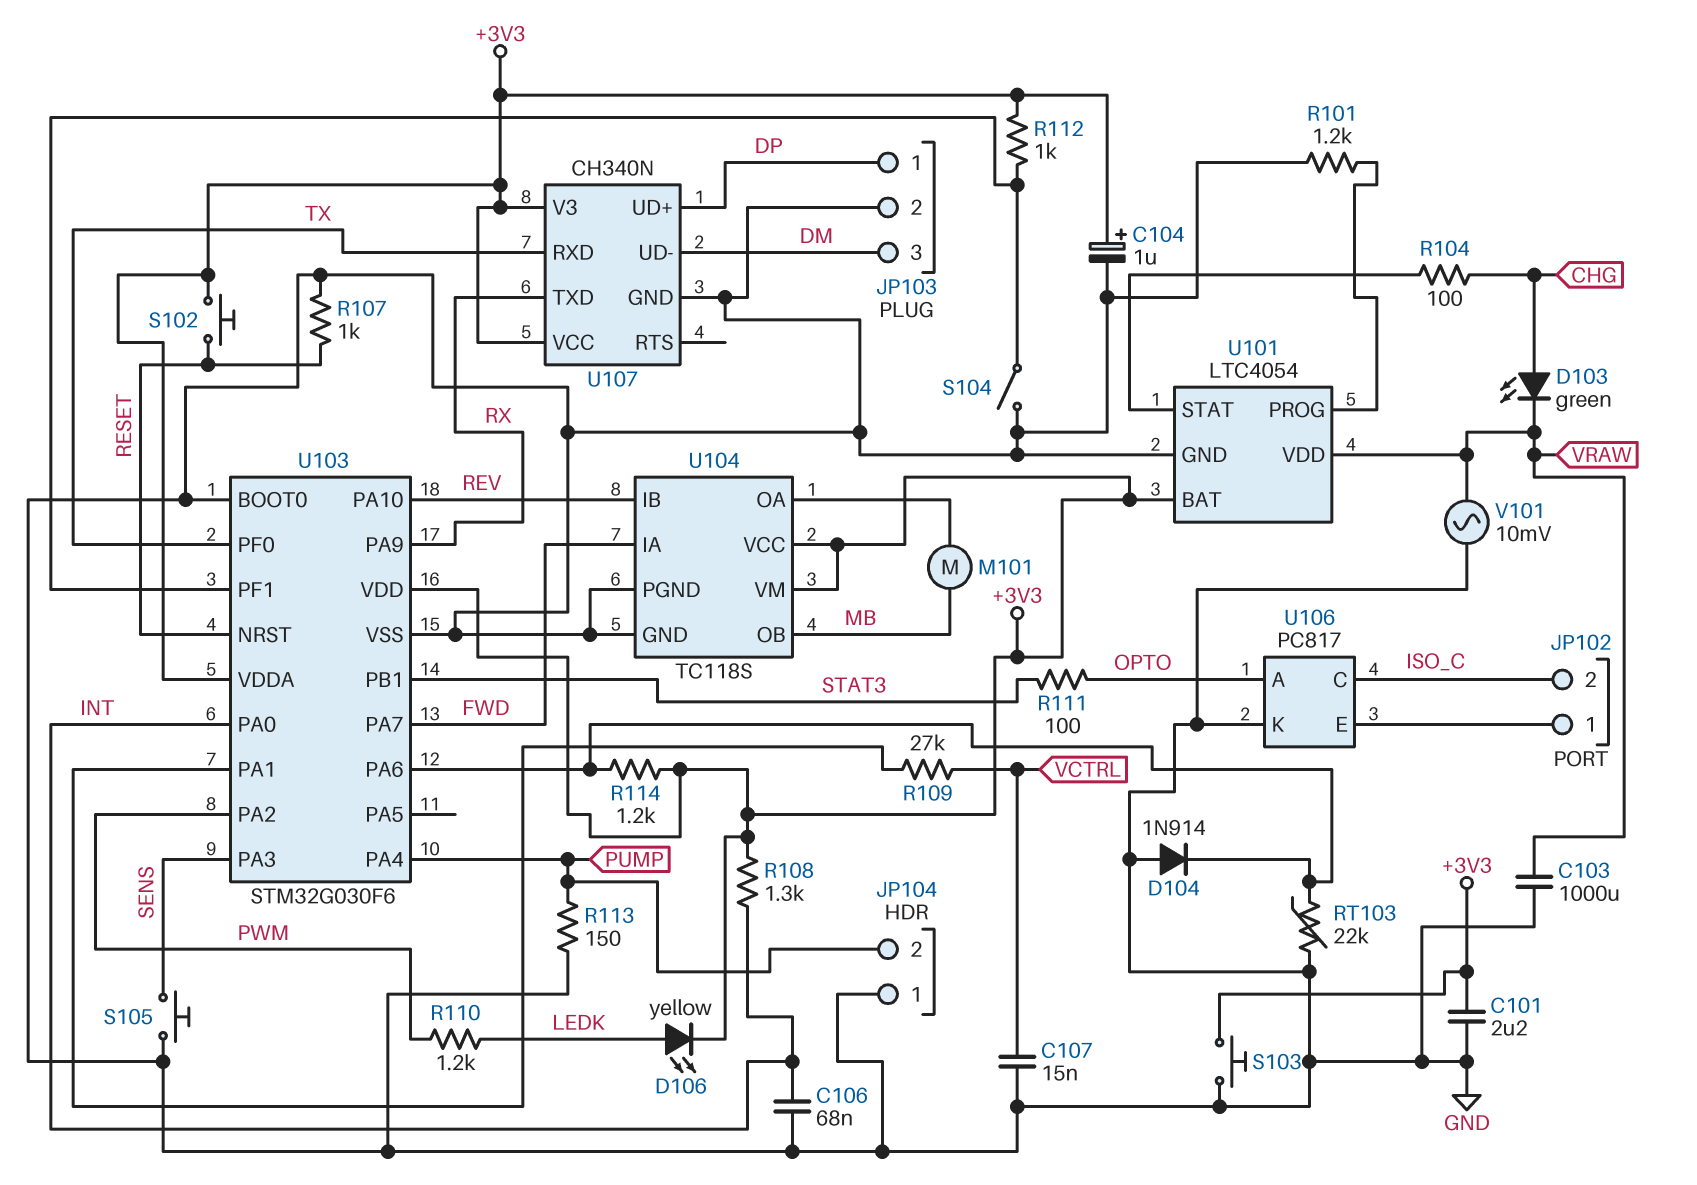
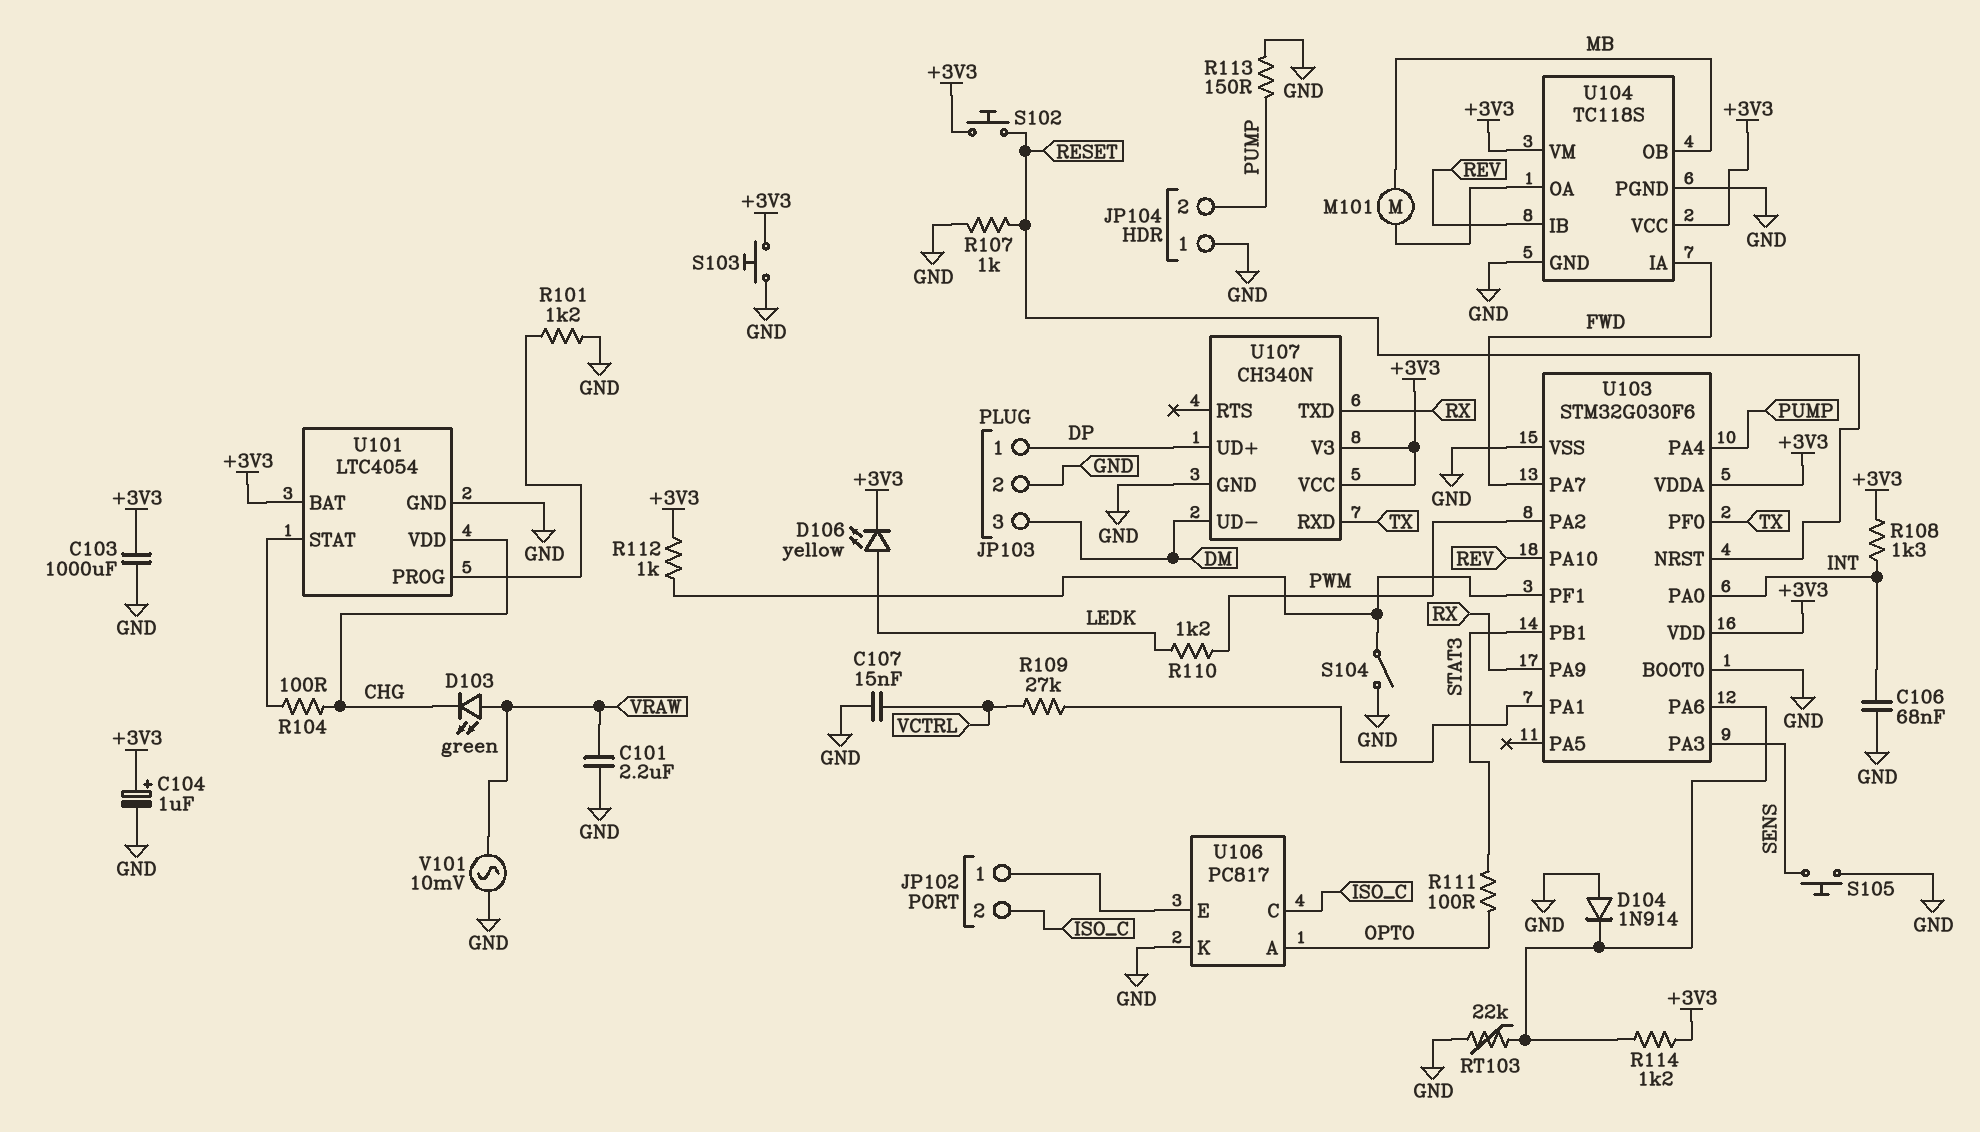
C101: 2.2uF (+3V3, GND) -> 2.2uF (GND, VRAW)
C103: 1000uF (GND, VRAW) -> 1000uF (+3V3, GND)
D103: LED green (A CHG, K VRAW) -> LED green (A VRAW, K CHG)
U101 pin VDD: VRAW -> CHG

